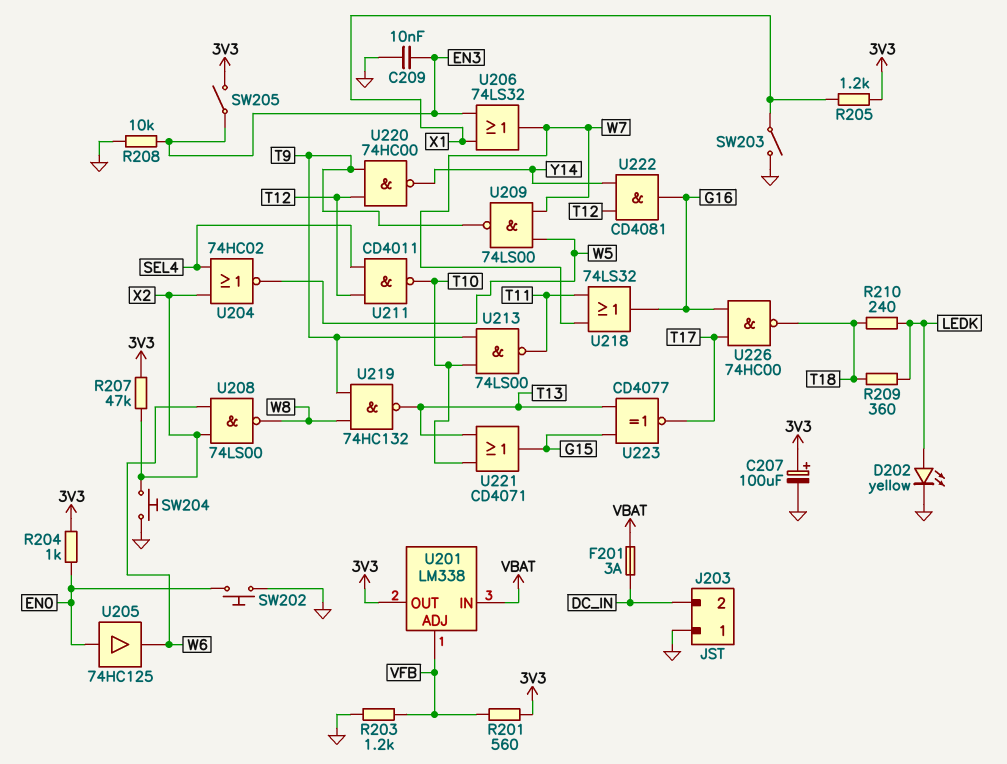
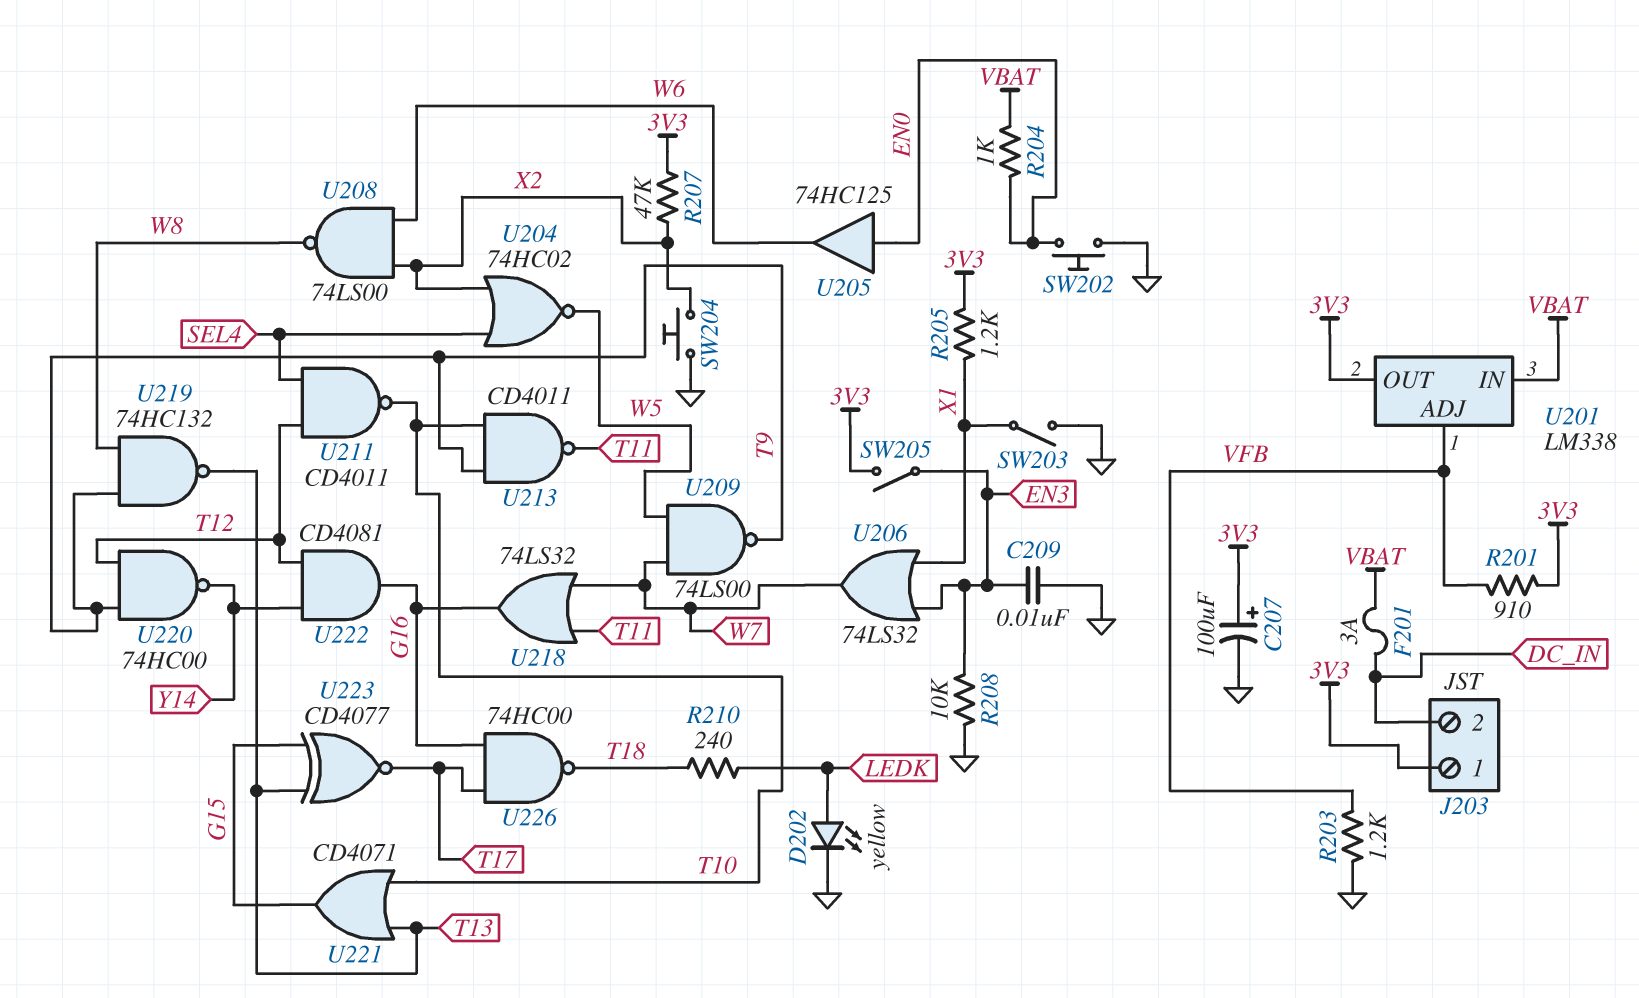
J203 pin 1: GND -> 3V3
R201: 560 (3V3, VFB) -> 910 (3V3, VFB)
R204: 1k (3V3, EN0) -> 1k (EN0, VBAT)
R209: 360 (LEDK, T18) -> none
U213: NAND 74LS00 (in T9, in T10, out T11) -> NAND CD4011 (in T9, in T10, out T11)

